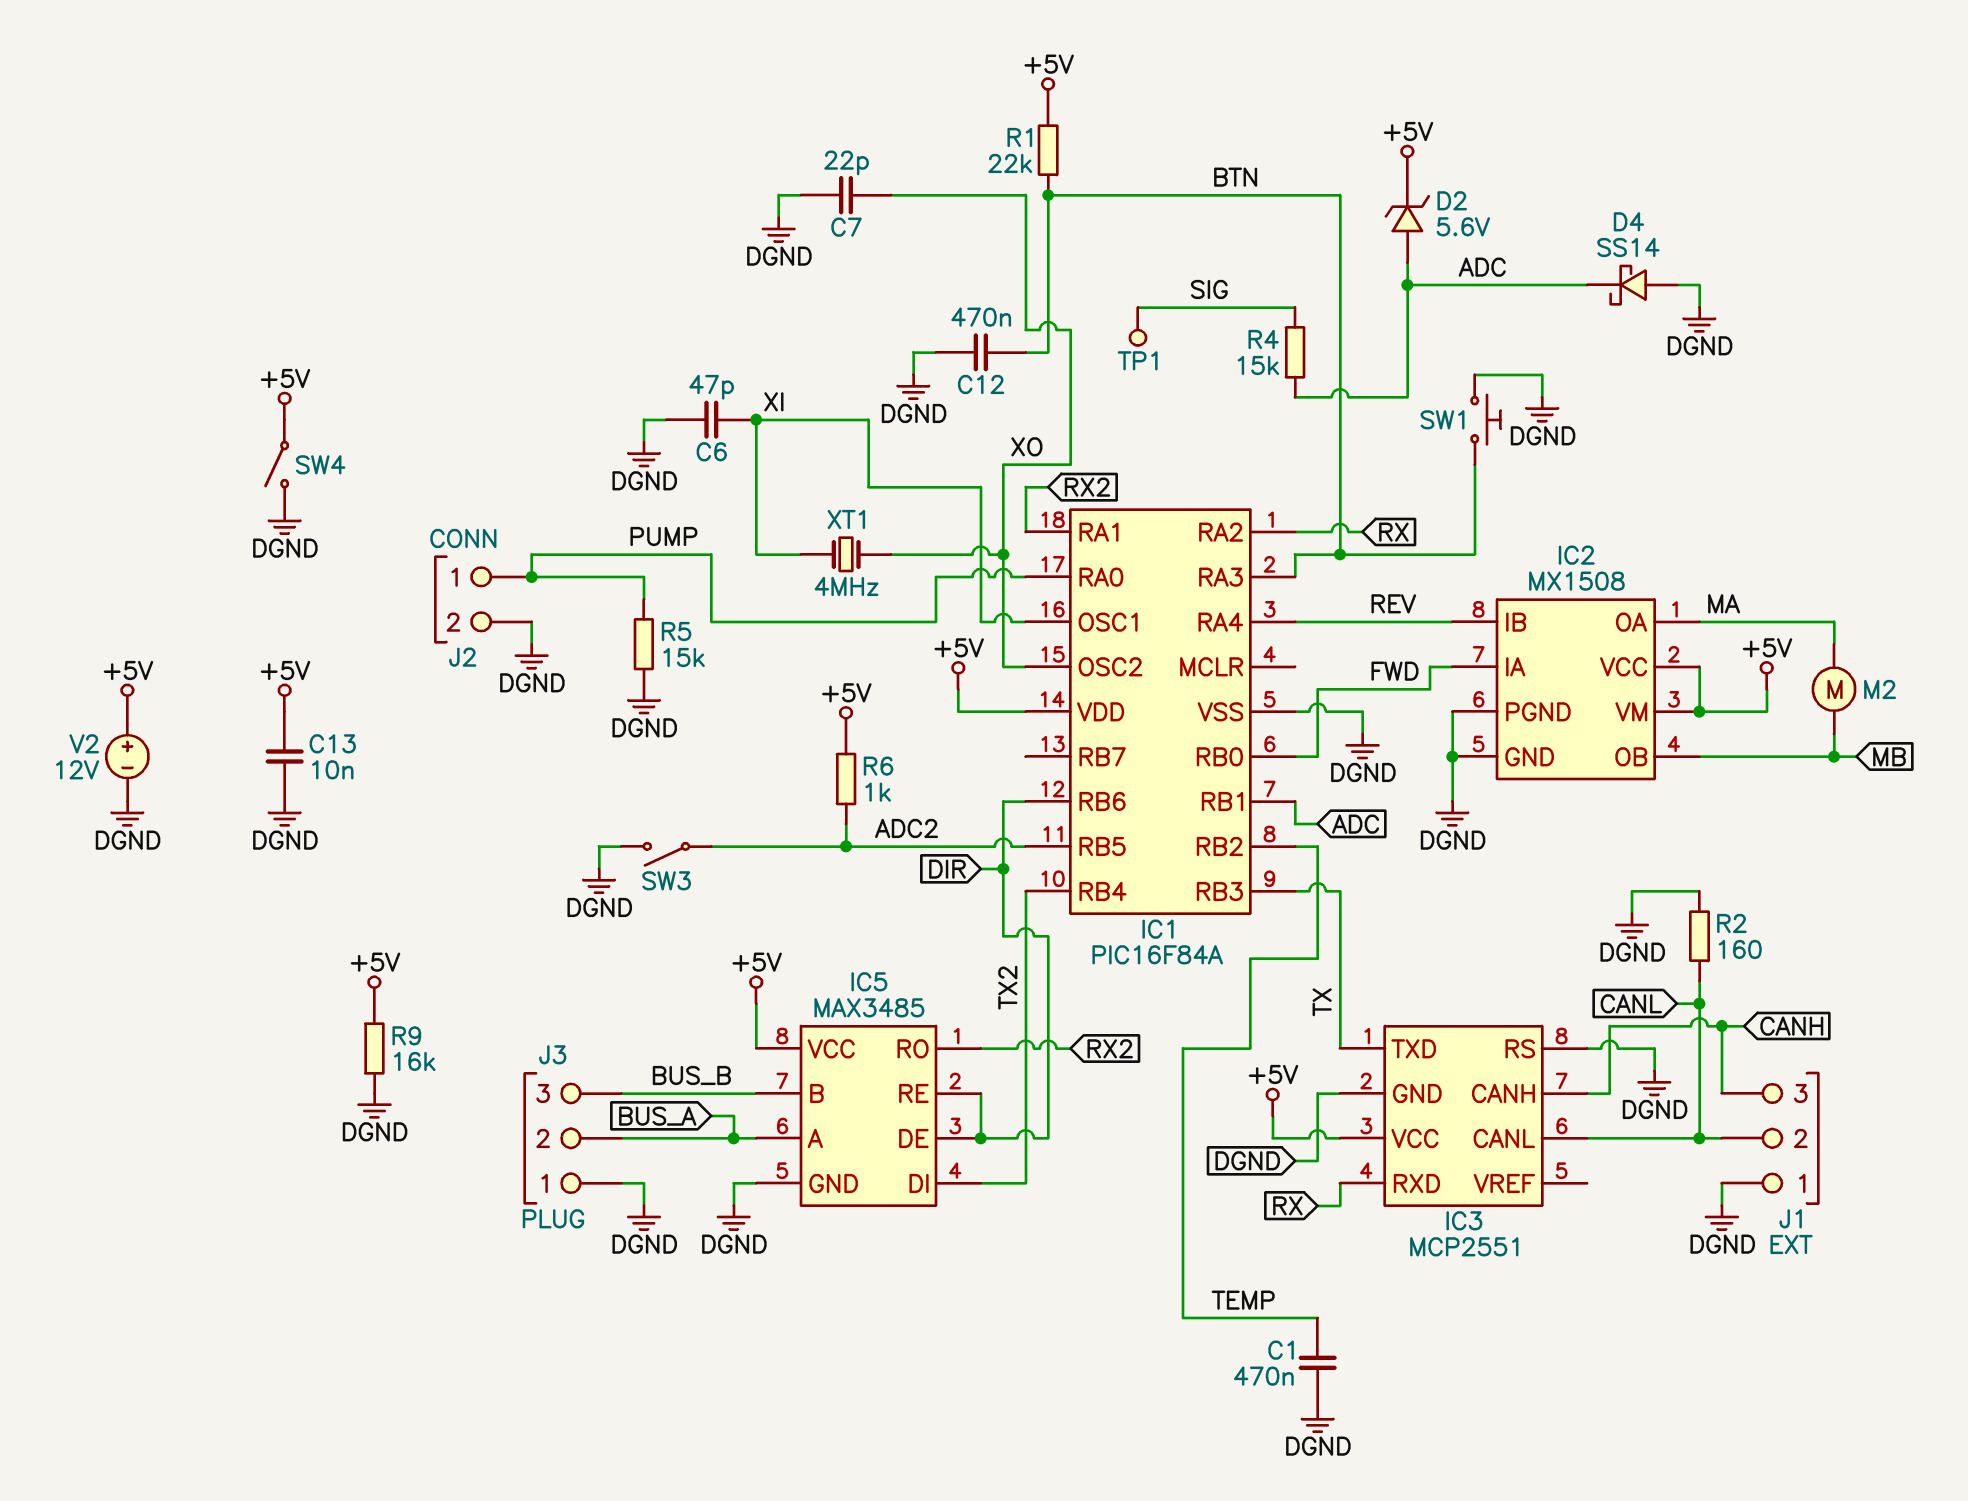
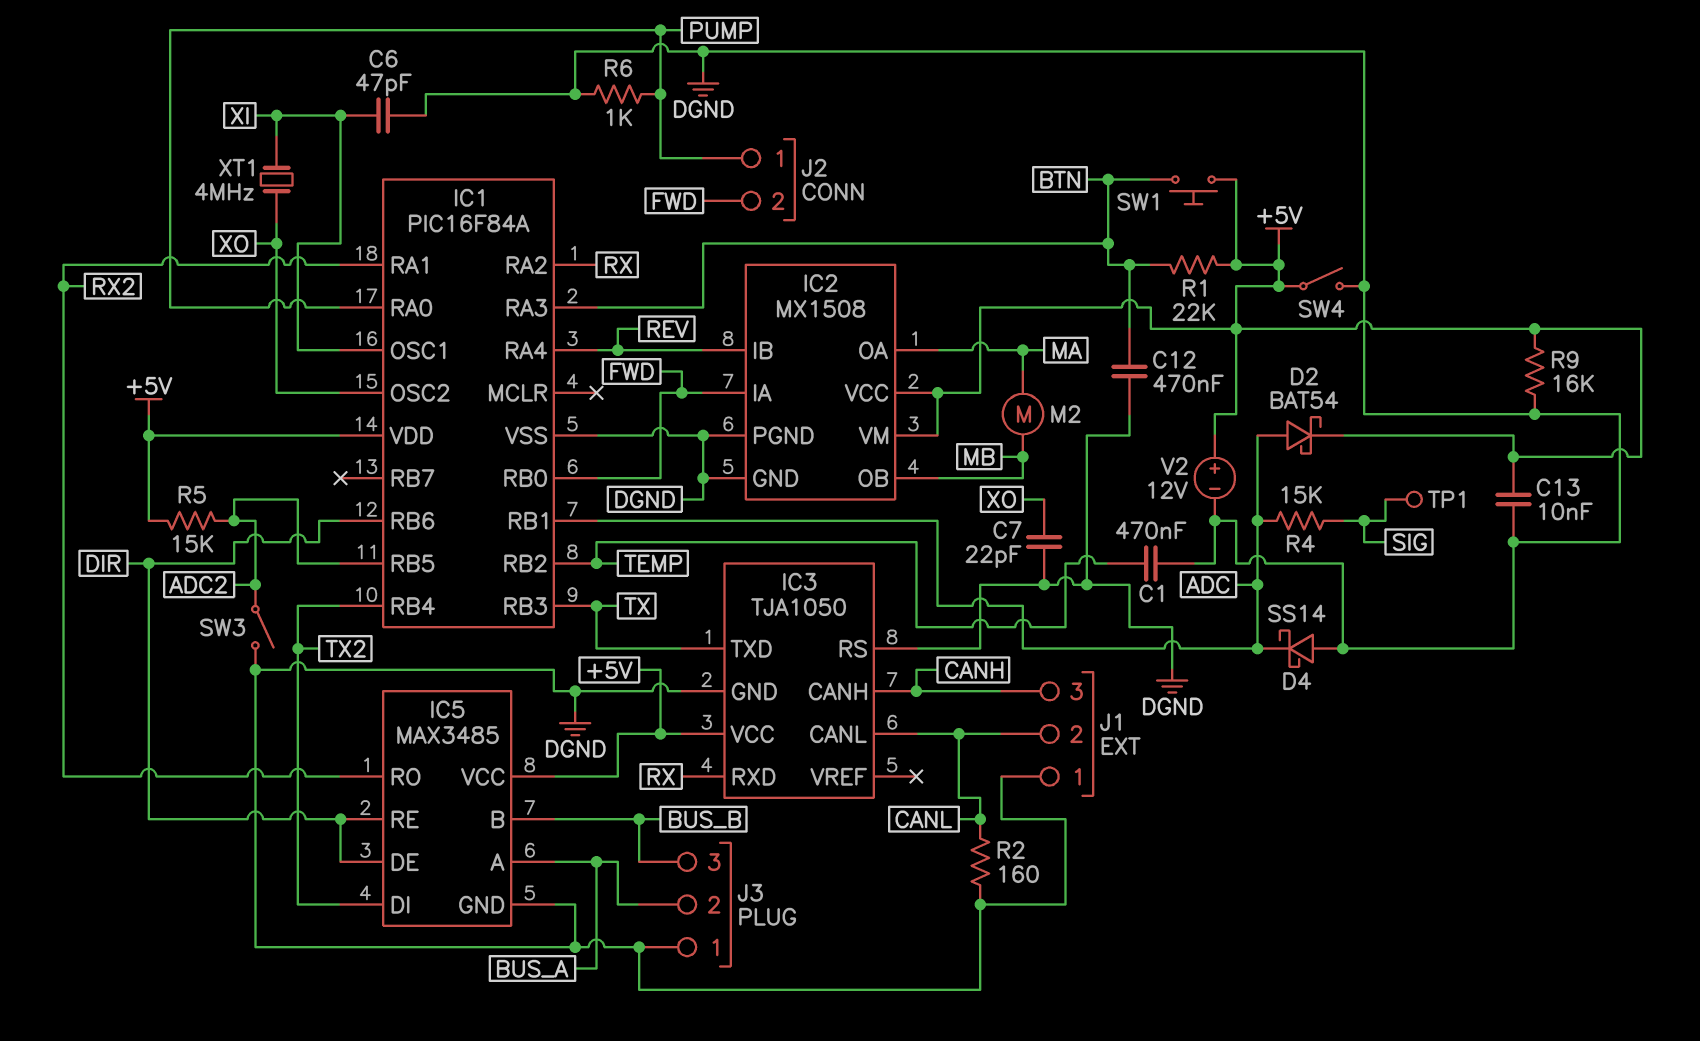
D2: zener 5.6V (A ADC, K +5V) -> schottky BAT54 (A ADC, K +5V)
IC3: MCP2551 -> TJA1050
J2 pin 2: DGND -> FWD
R5: 15k (DGND, PUMP) -> 15k (+5V, ADC2)
R6: 1k (+5V, ADC2) -> 1k (DGND, PUMP)
SW1: button (BTN, DGND) -> button (+5V, BTN)

